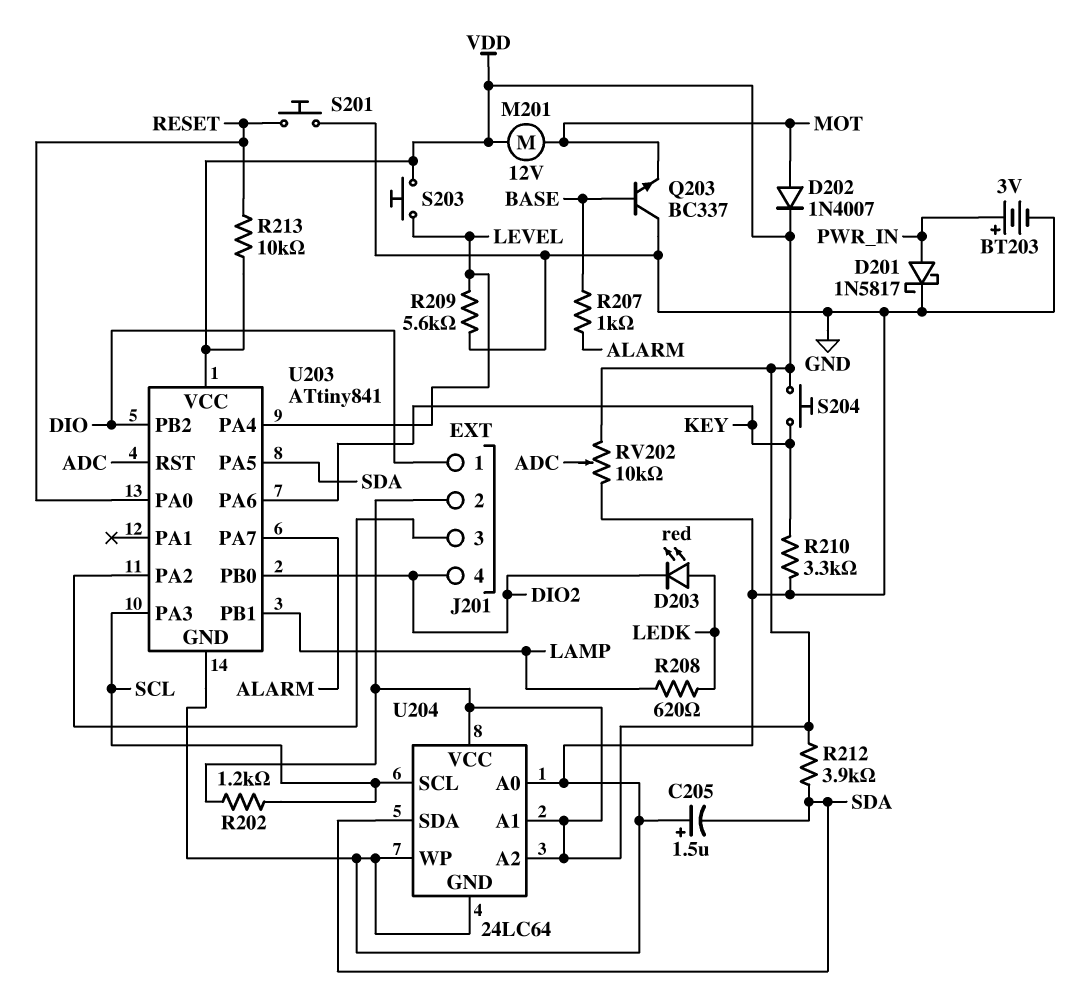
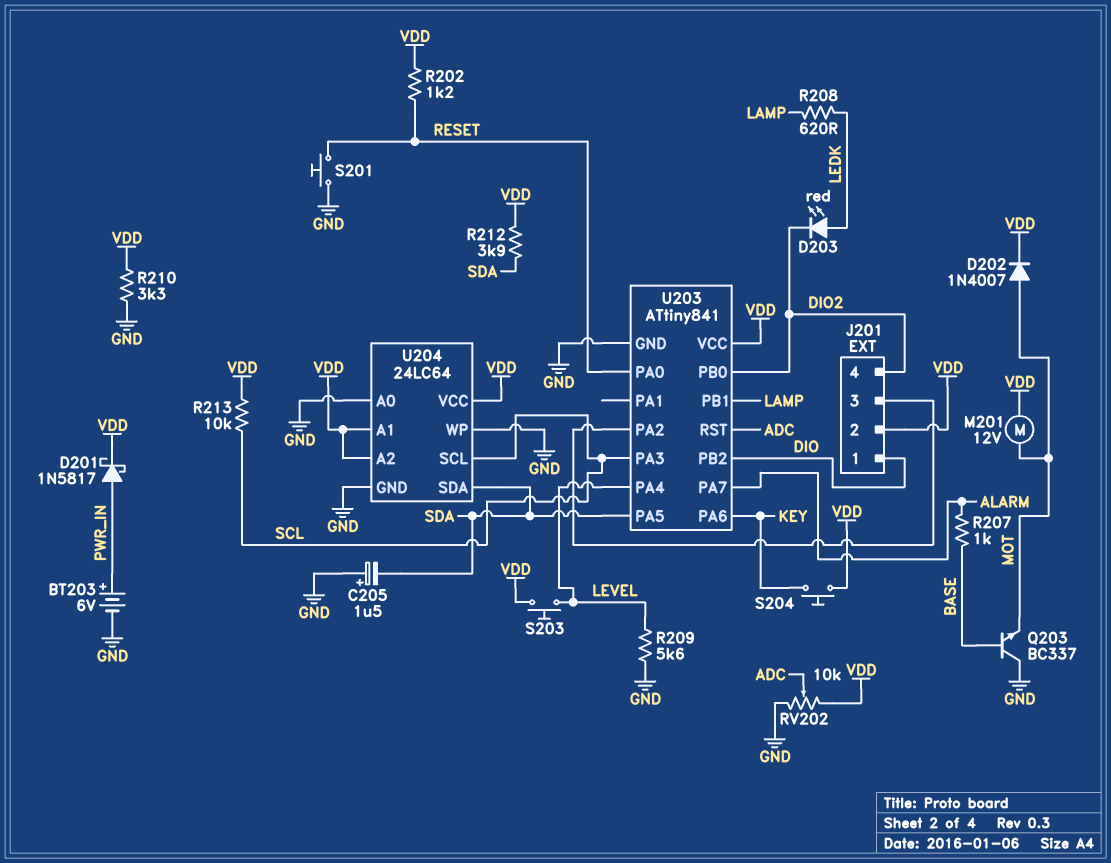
BT203: 3V (plus PWR_IN, minus GND) -> 6V (plus PWR_IN, minus GND)
D201: schottky 1N5817 (A PWR_IN, K GND) -> schottky 1N5817 (A PWR_IN, K VDD)
R202: 1.2k (SCL, VDD) -> 1.2k (RESET, VDD)
R210: 3.3k (GND, KEY) -> 3.3k (GND, VDD)
R213: 10k (RESET, VDD) -> 10k (SCL, VDD)

